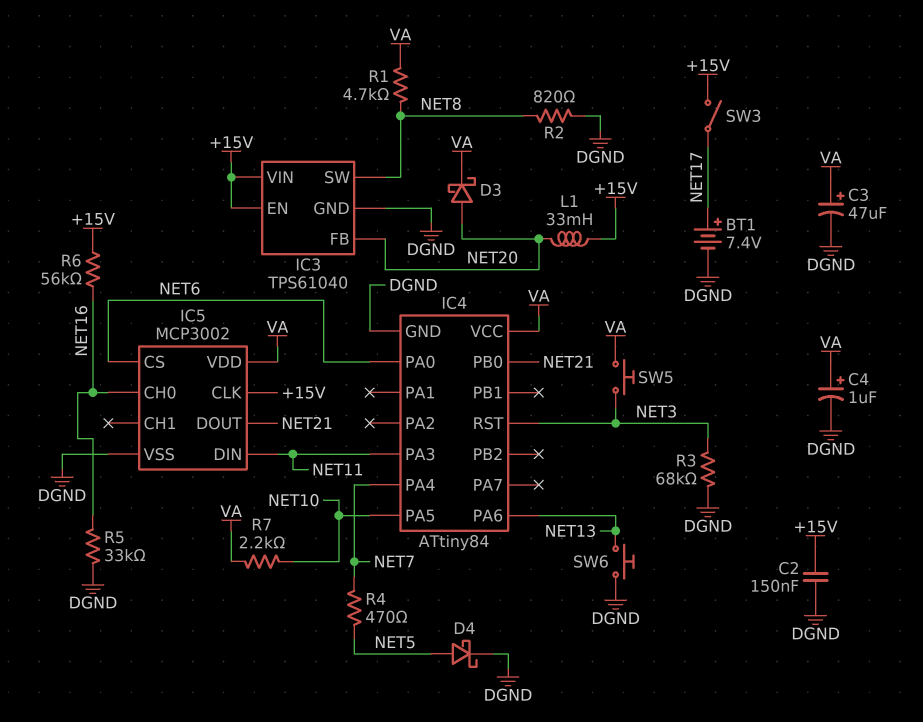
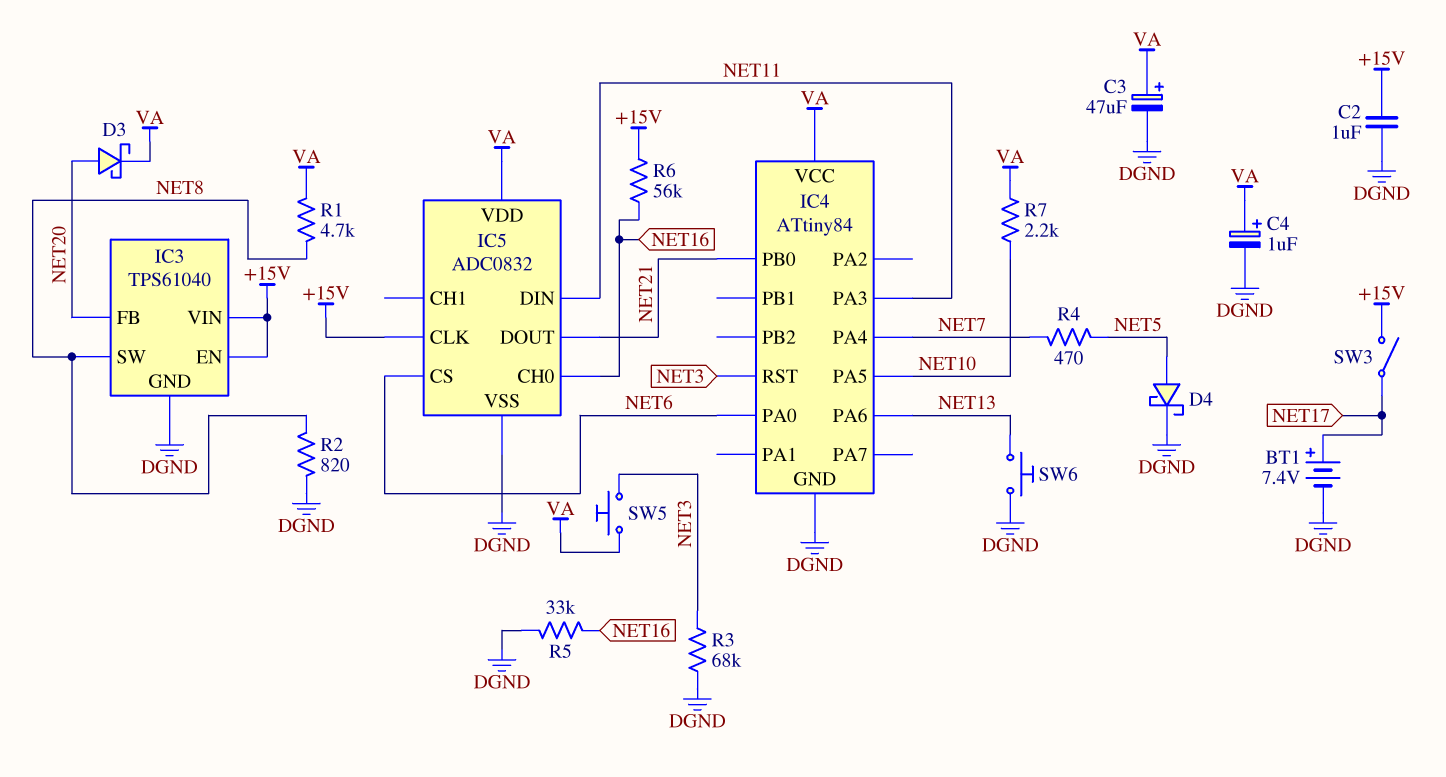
C2: 150nF (+15V, DGND) -> 1uF (+15V, DGND)
IC5: MCP3002 -> ADC0832
L1: 33mH (+15V, NET20) -> none

